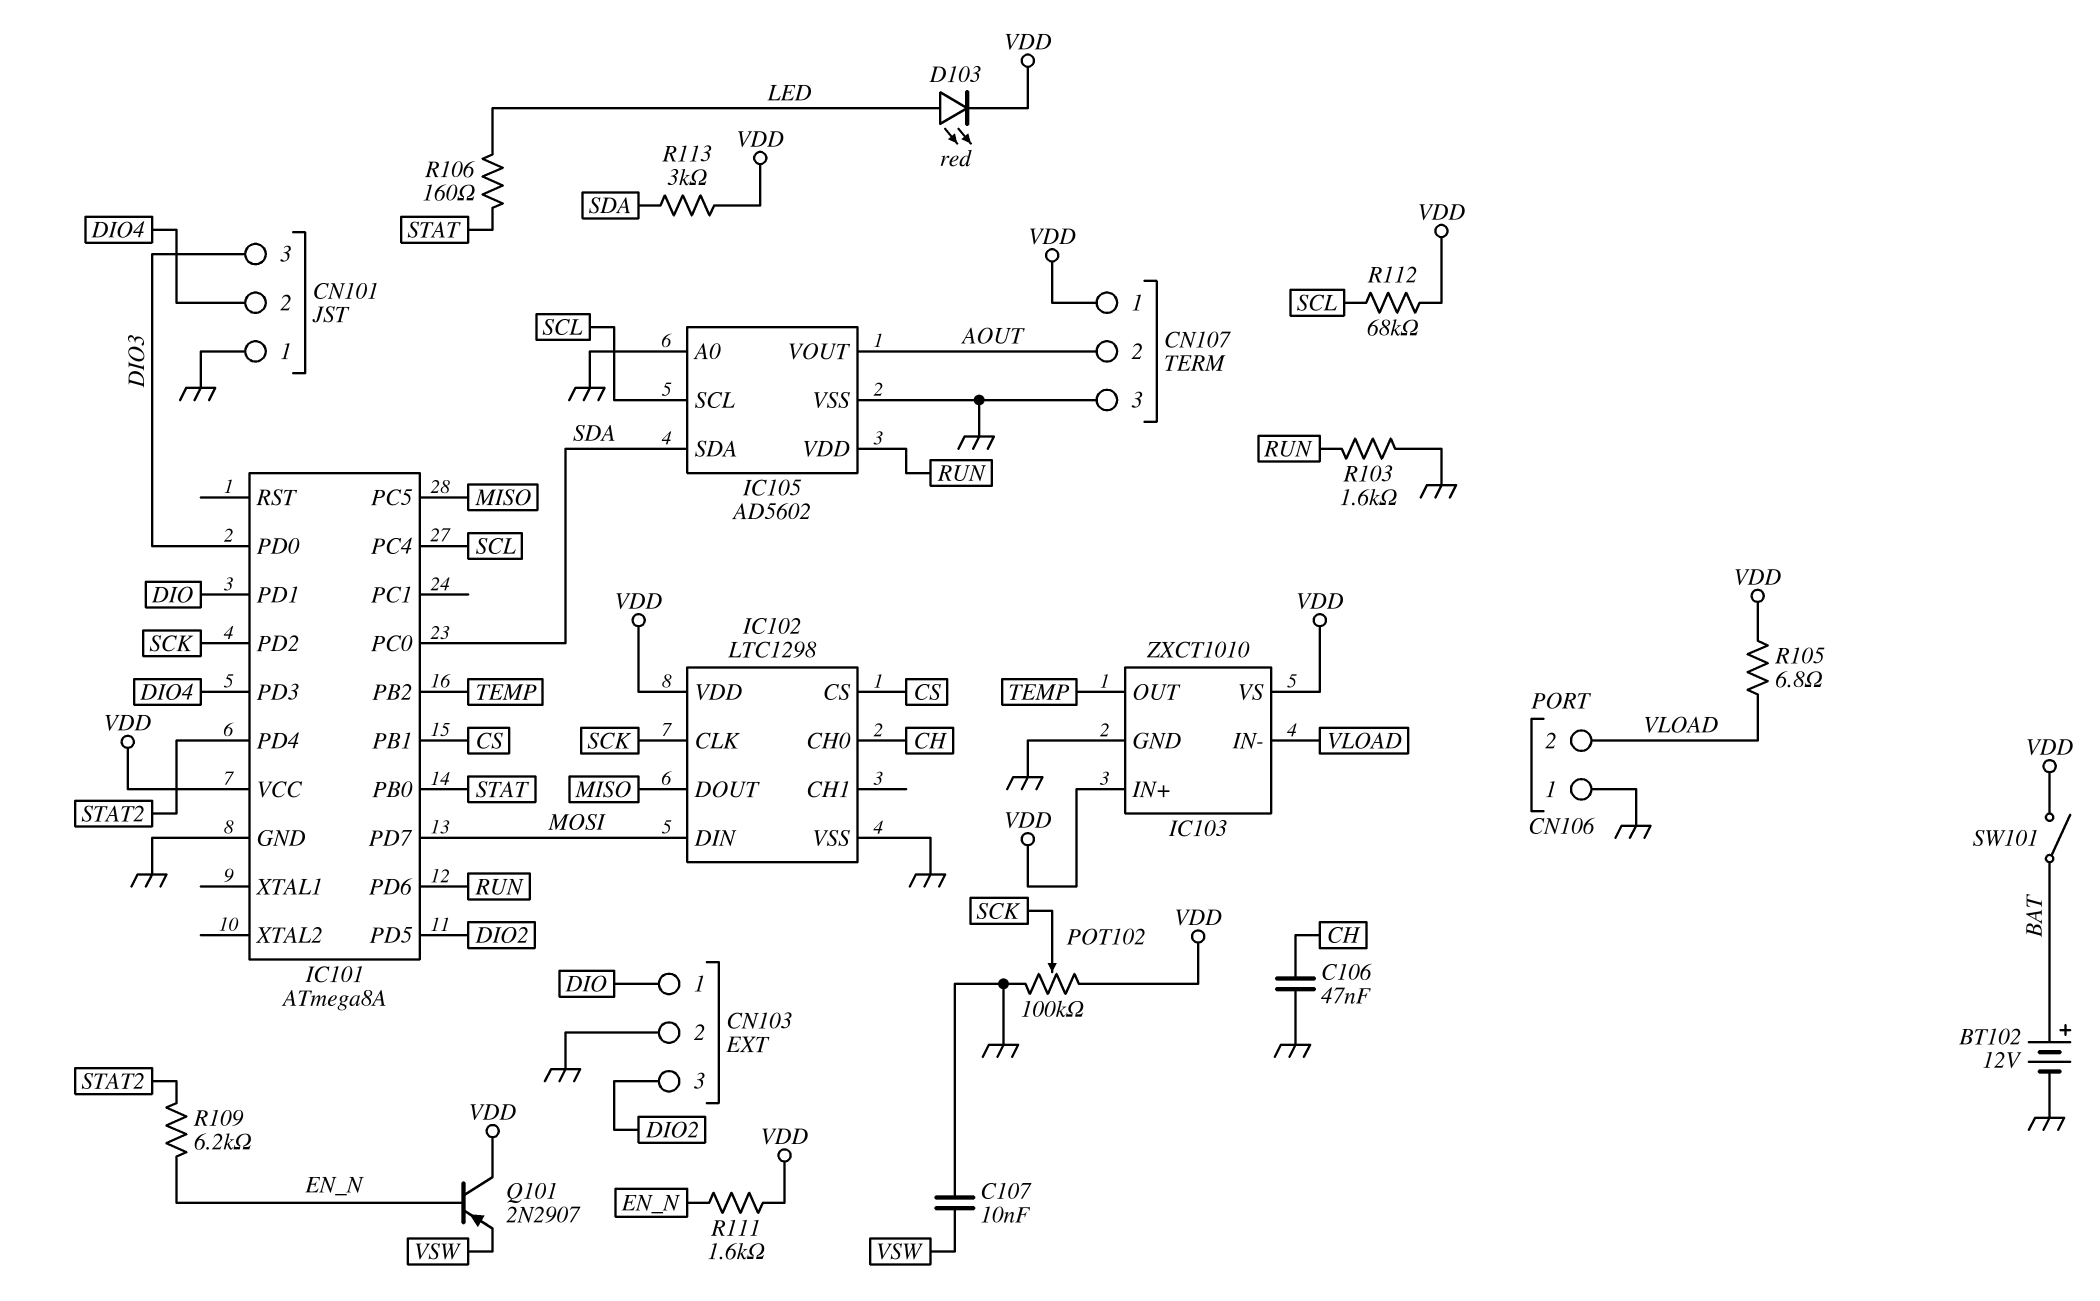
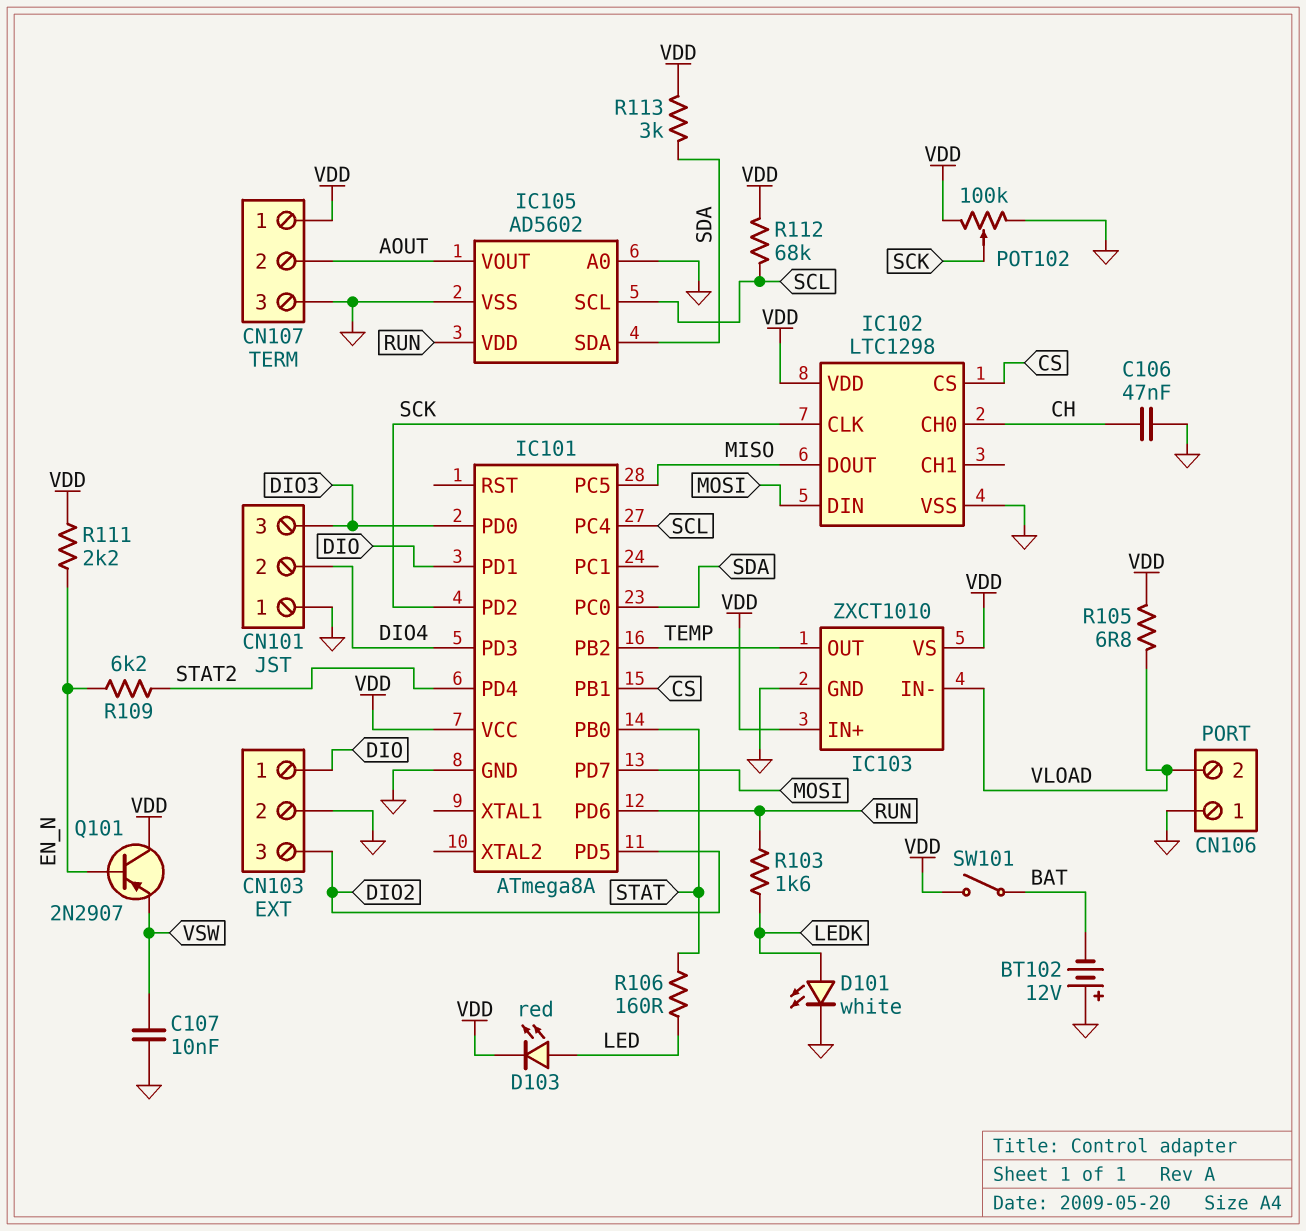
BT102: 12V (plus BAT, minus GND) -> 12V (plus GND, minus BAT)
D101: none -> LED white (A LEDK, K GND)
R103: 1.6k (GND, RUN) -> 1.6k (LEDK, RUN)
R111: 1.6k (EN_N, VDD) -> 2.2k (EN_N, VDD)

